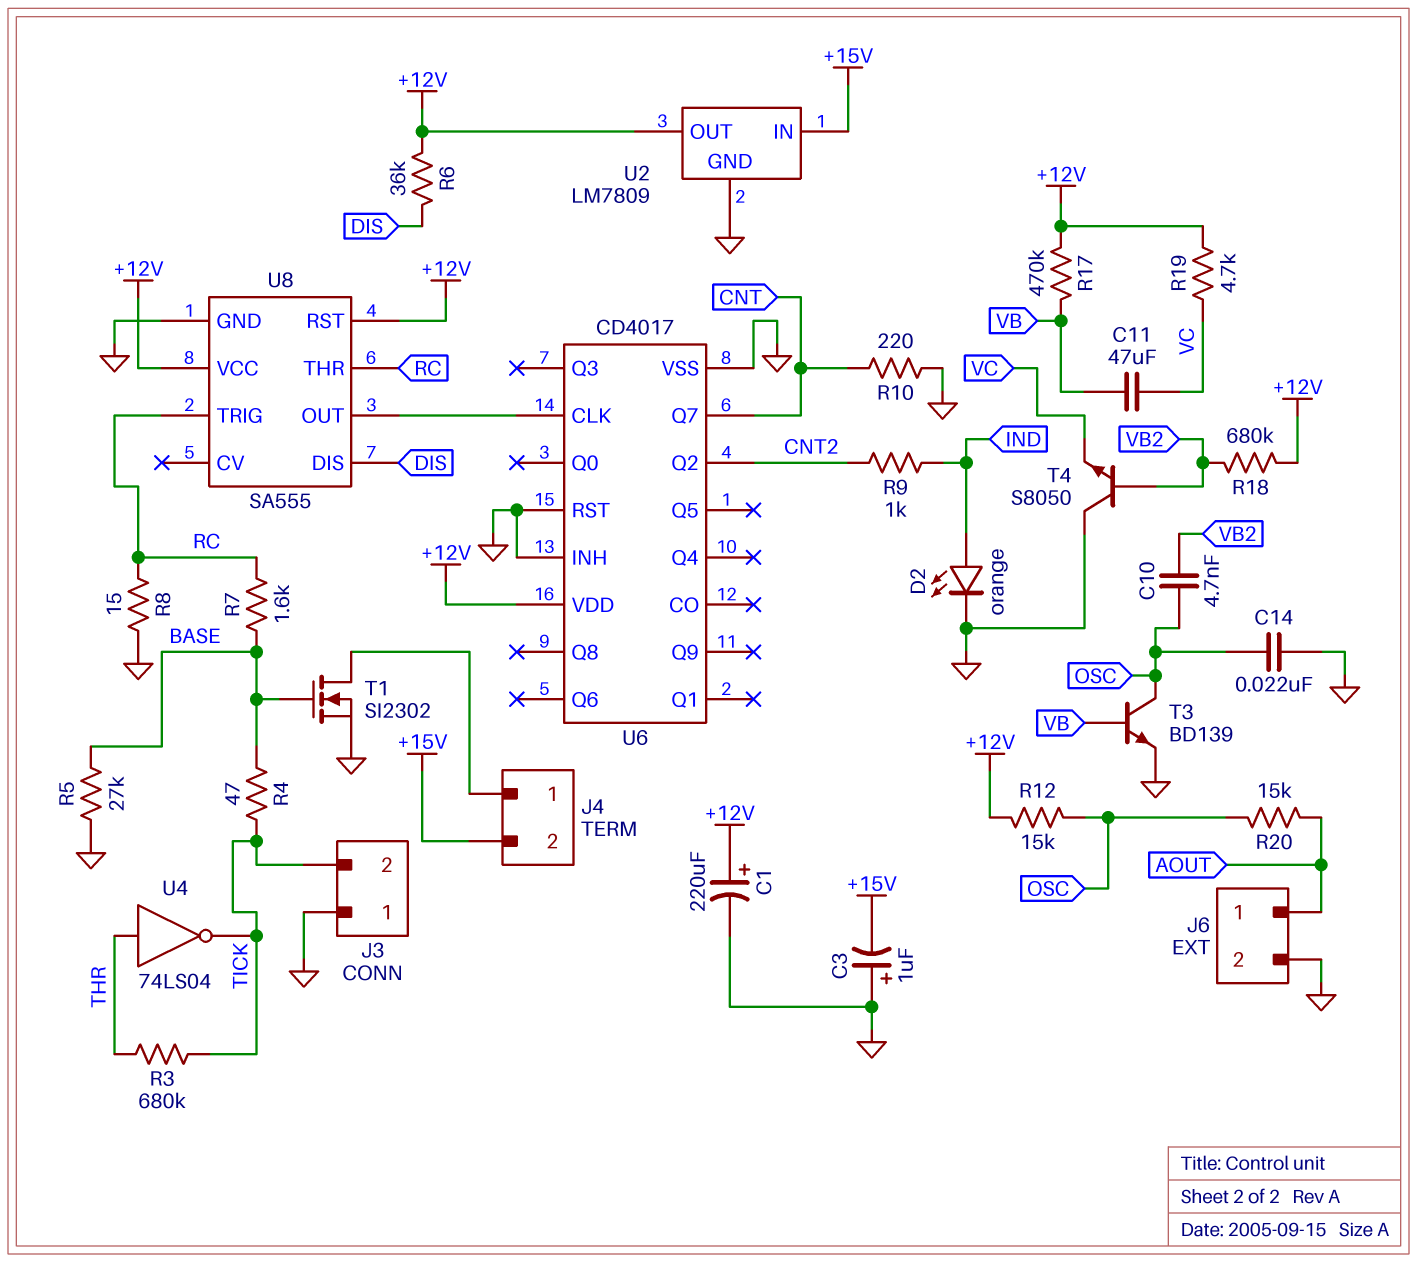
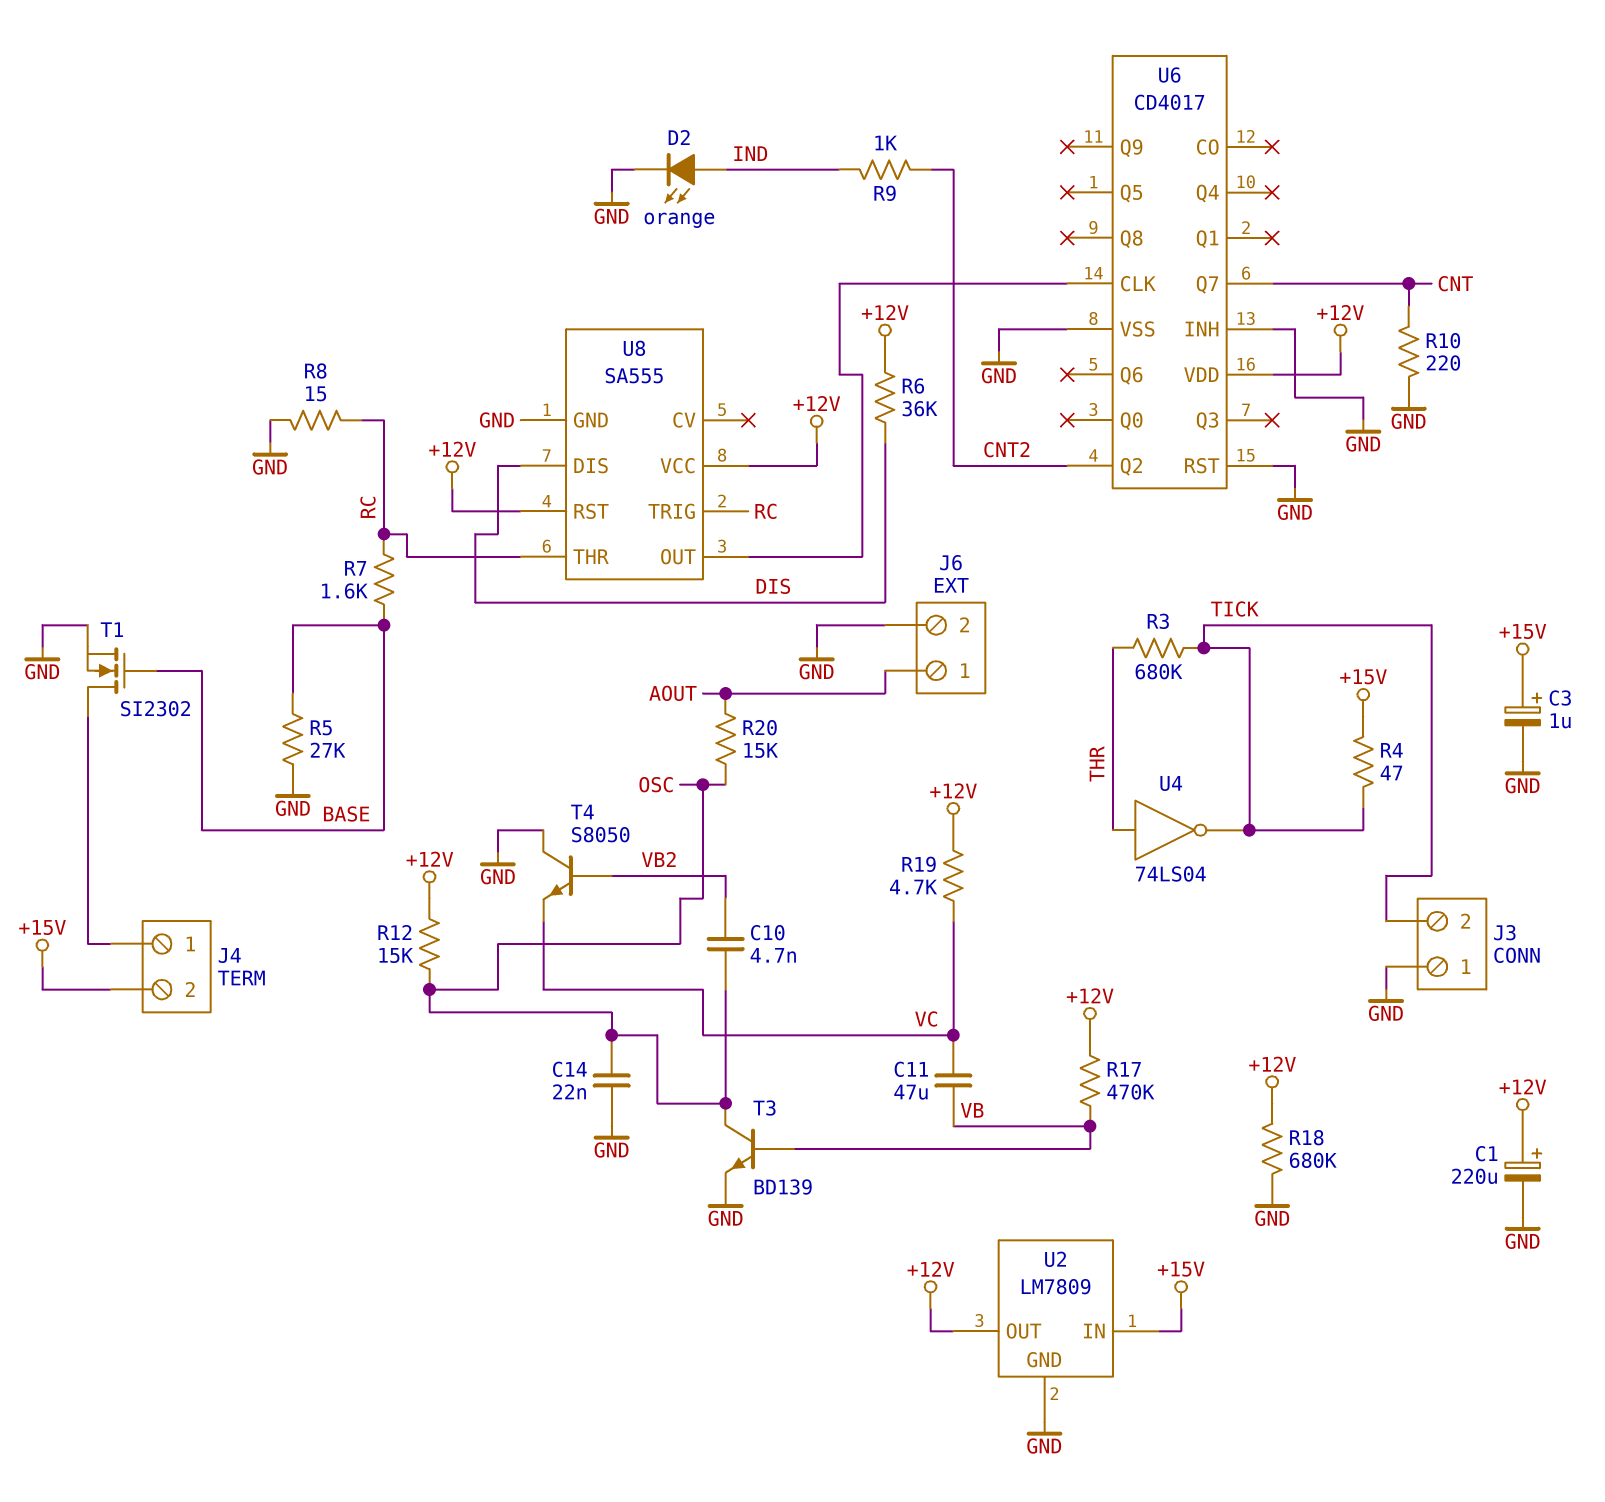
C3: 1uF (plus GND, minus +15V) -> 1uF (plus +15V, minus GND)
R4: 47 (BASE, TICK) -> 47 (+15V, TICK)
R18: 680k (+12V, VB2) -> 680k (+12V, GND)

